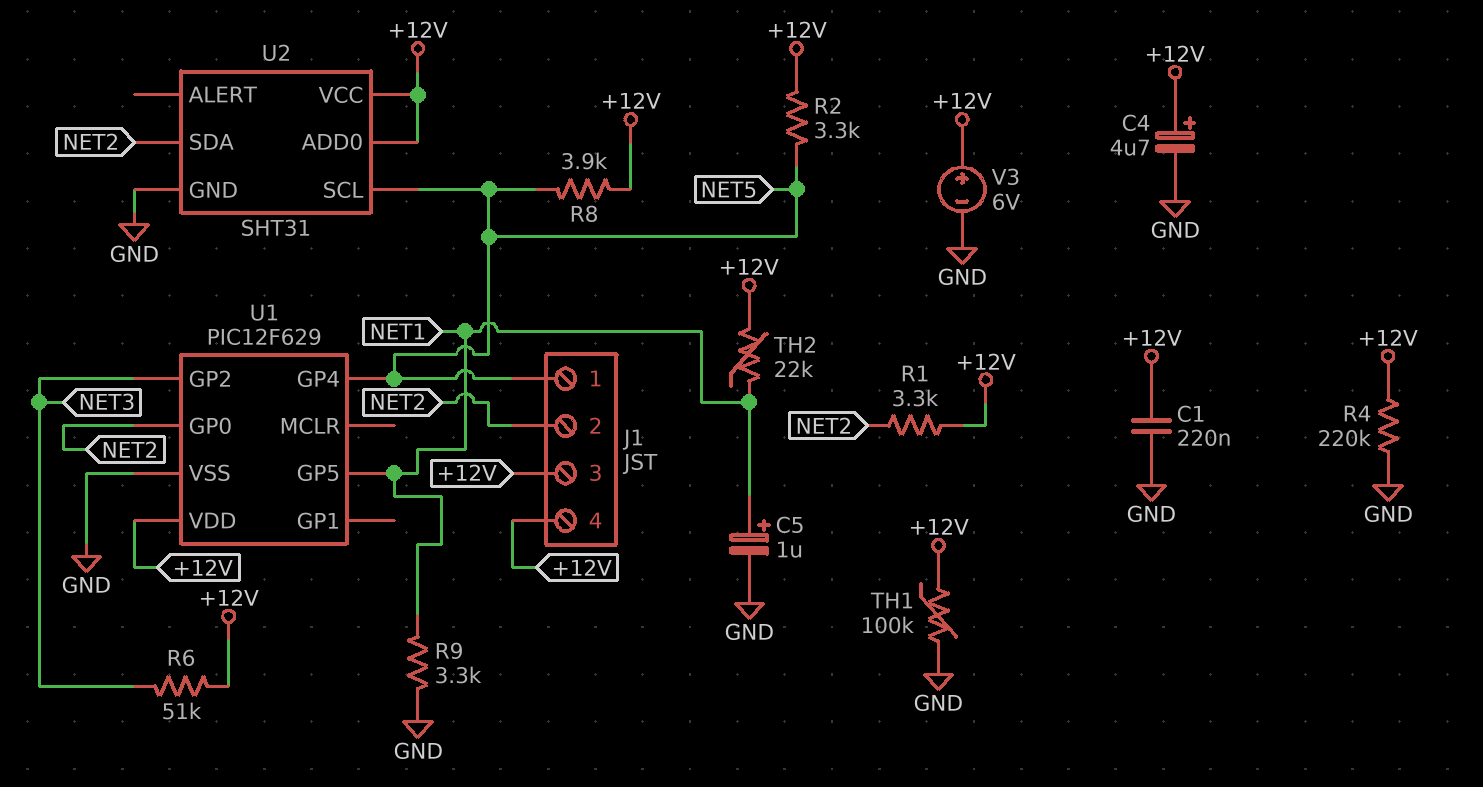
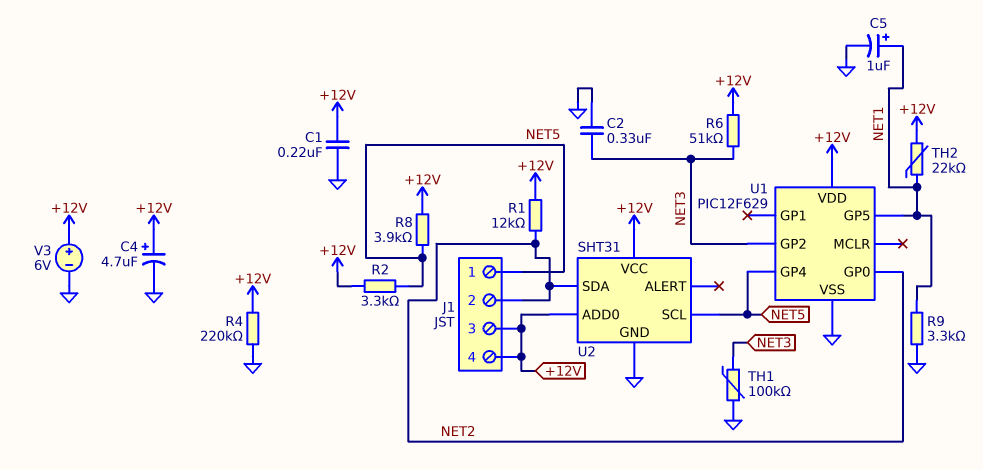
C2: none -> 330nF (GND, NET3)
R1: 3.3k (+12V, NET2) -> 12k (+12V, NET2)
TH1: 100k (+12V, GND) -> 100k (GND, NET3)

